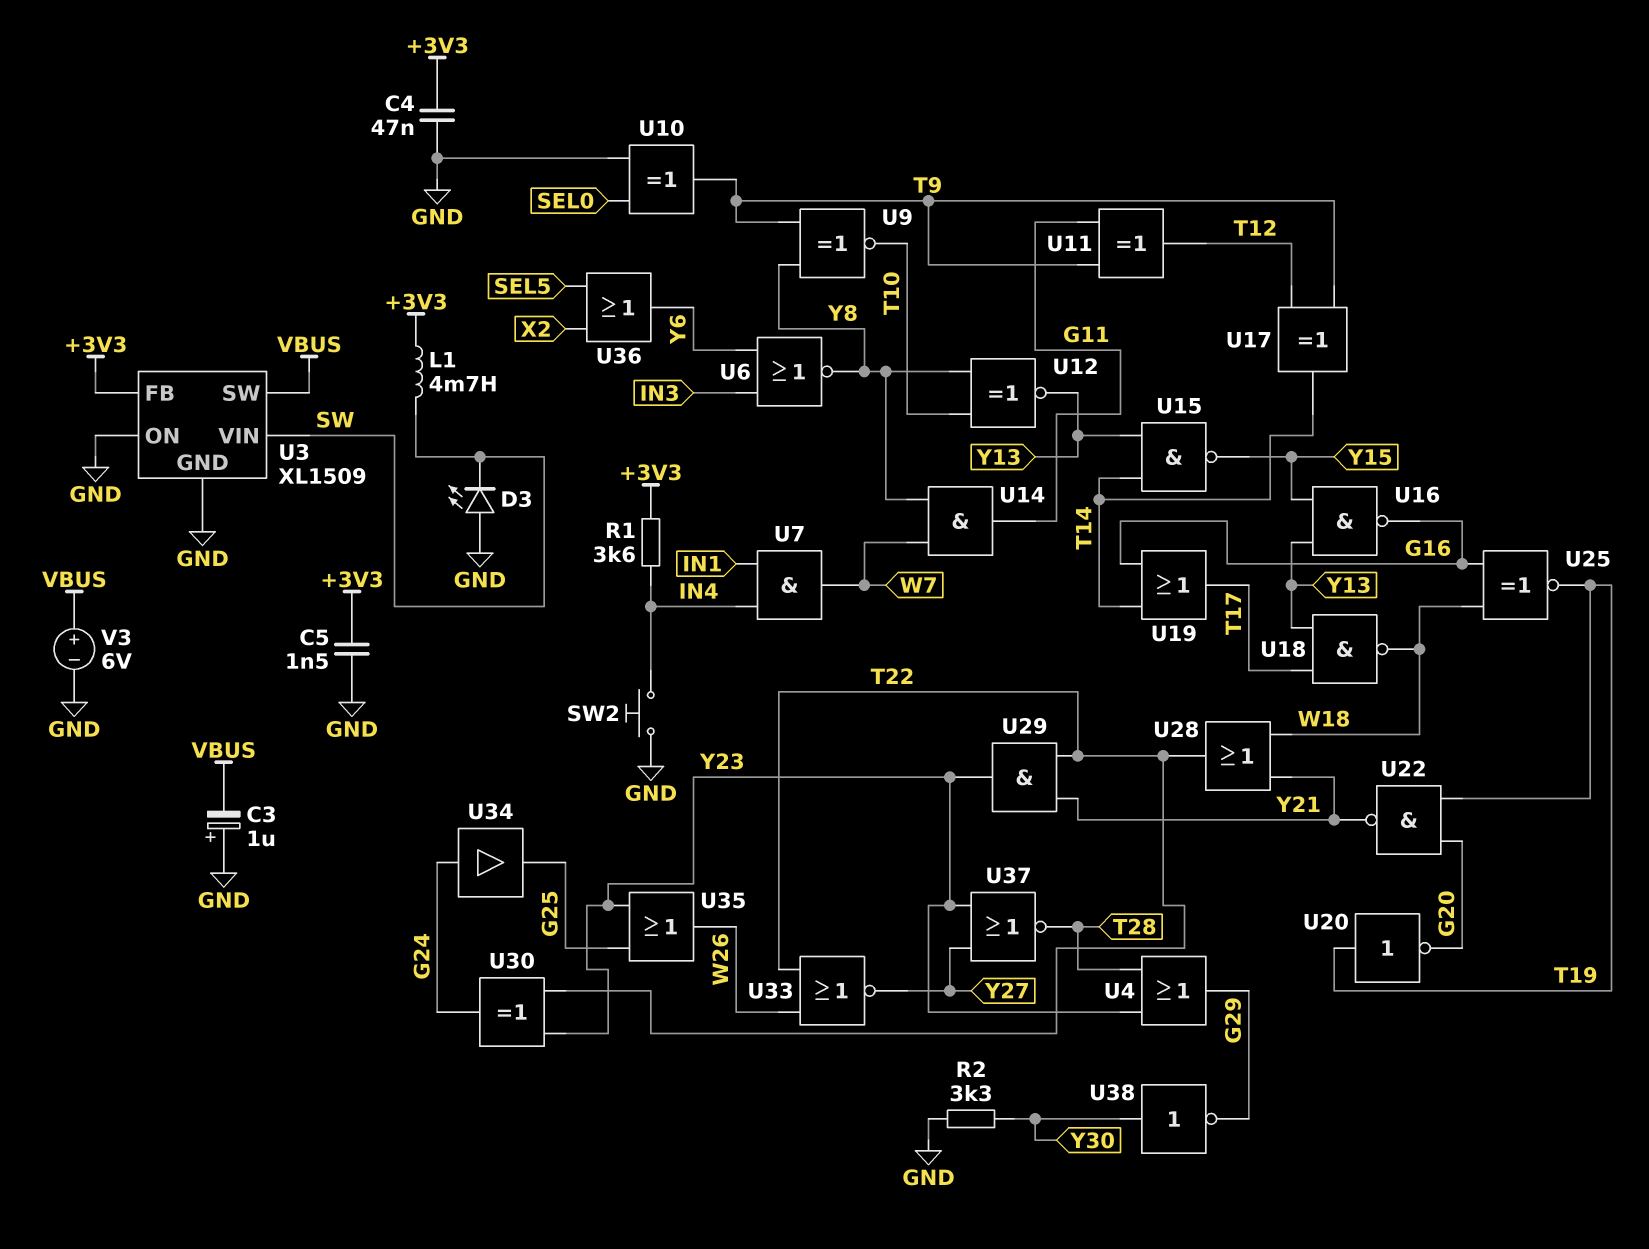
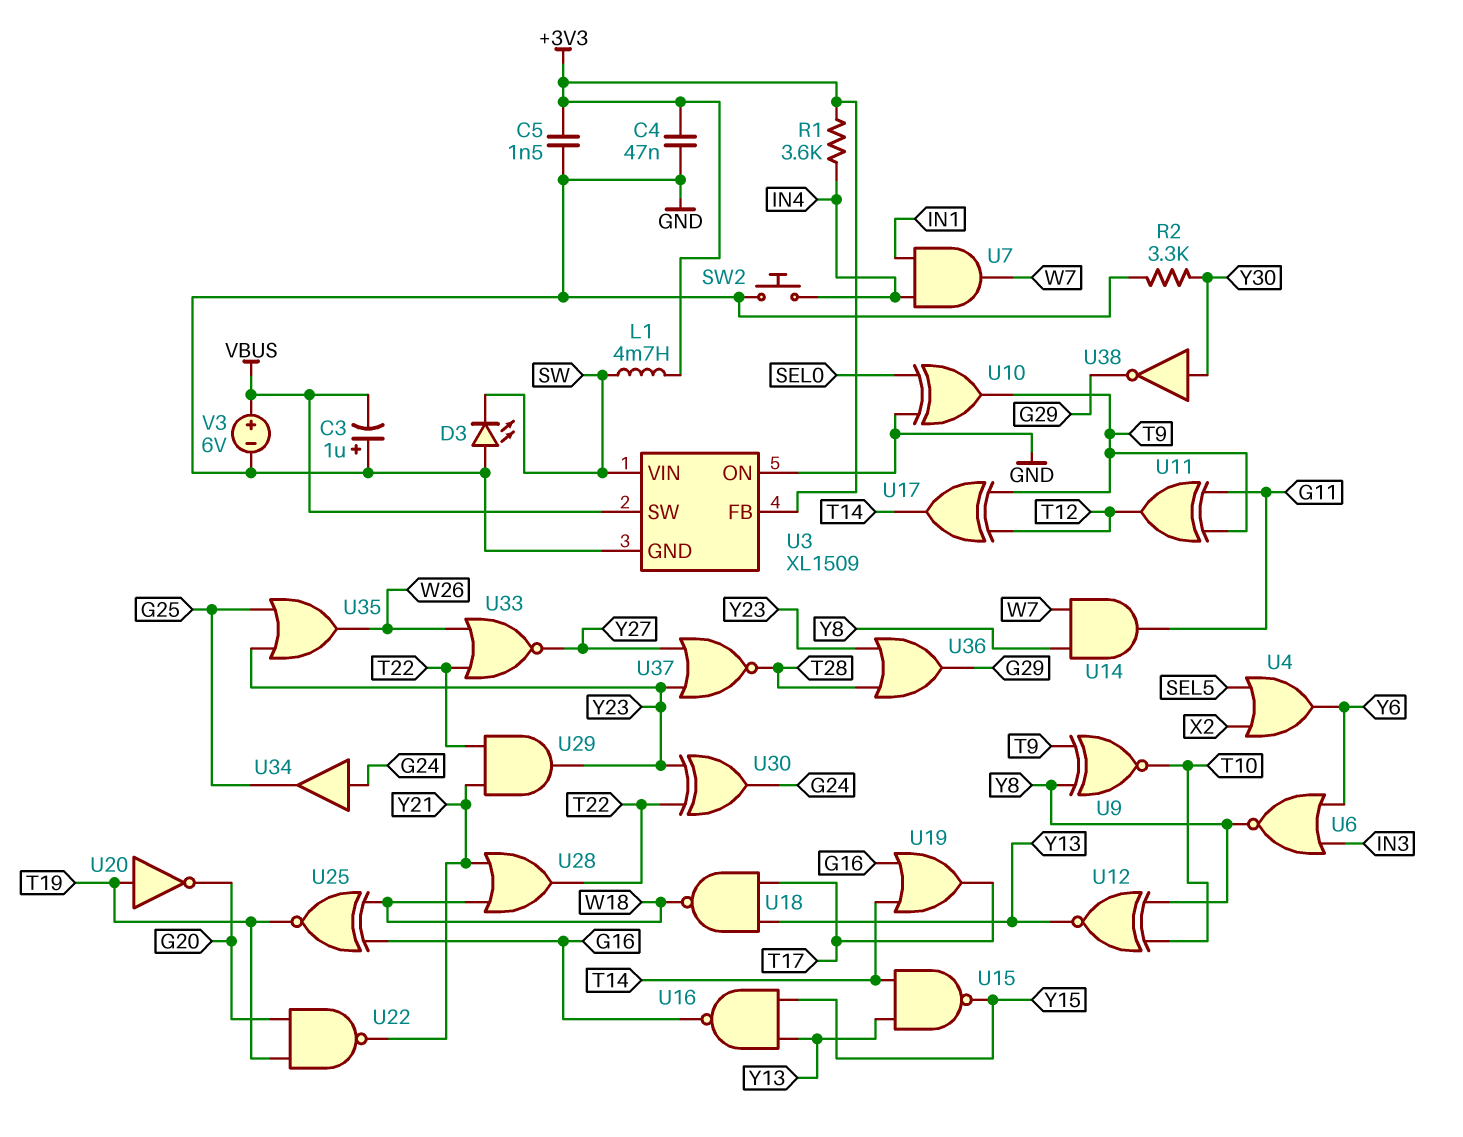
U4: OR (in T28, in Y23, out G29) -> OR (in SEL5, in X2, out Y6)
U36: OR (in SEL5, in X2, out Y6) -> OR (in T28, in Y23, out G29)

